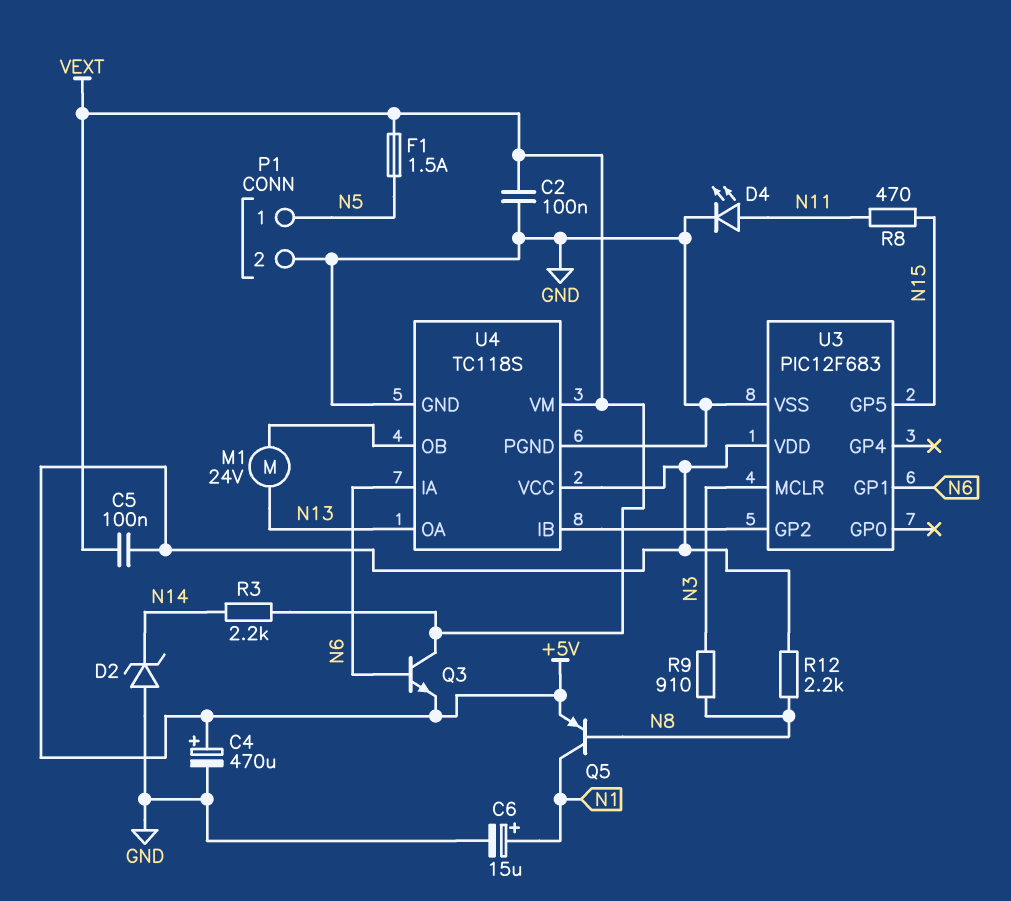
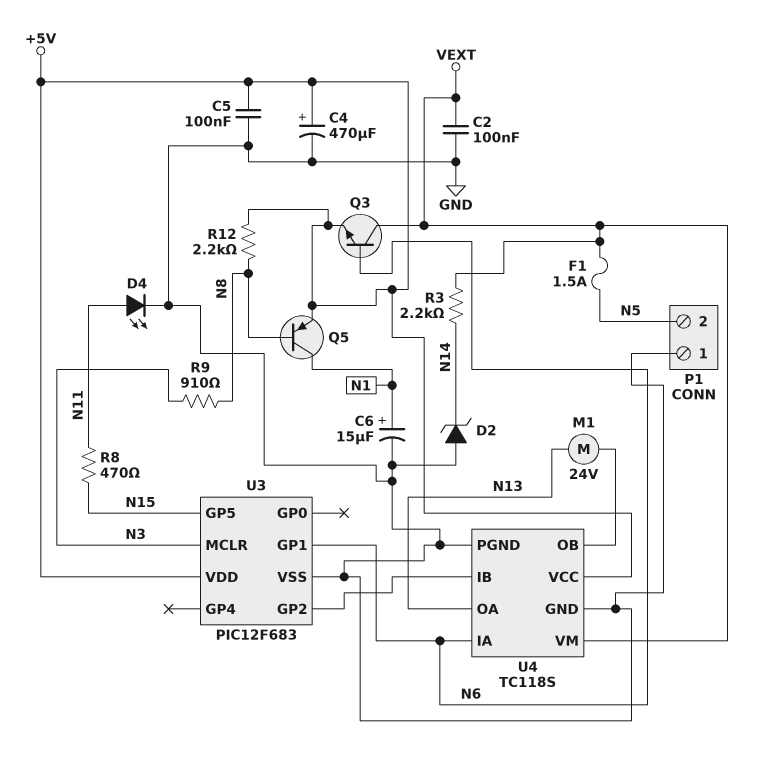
C5: 100nF (+5V, VEXT) -> 100nF (+5V, GND)
P1 pin 1: N5 -> GND
P1 pin 2: GND -> N5

